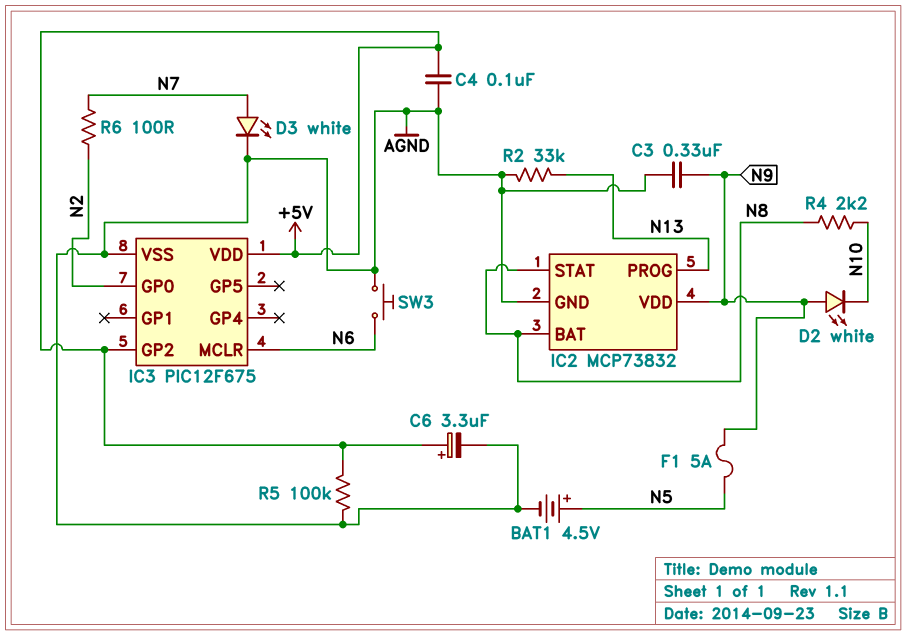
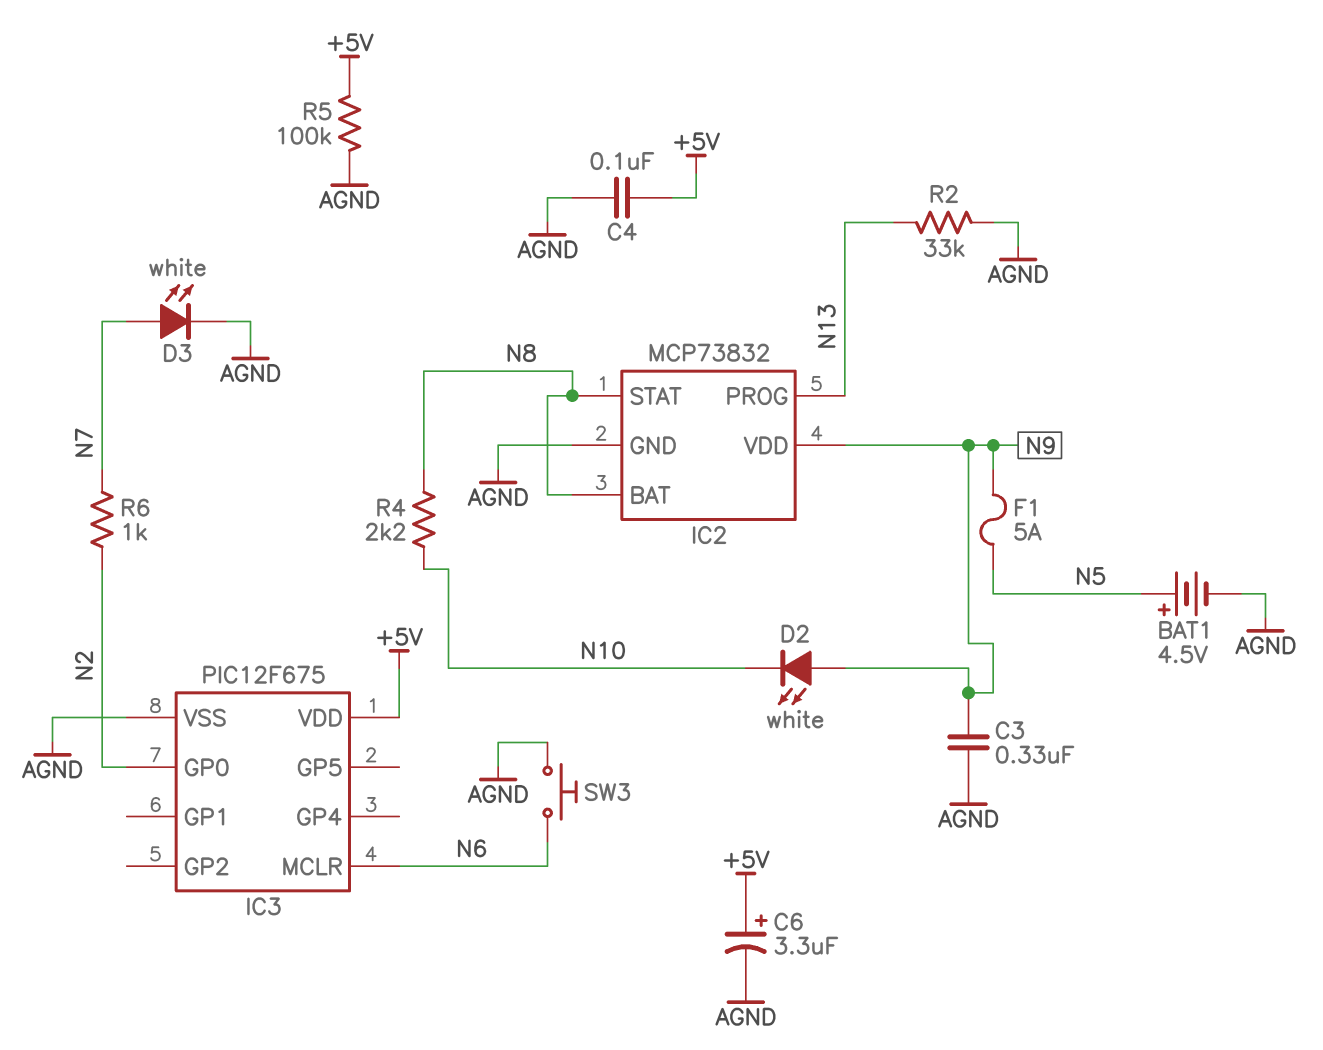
IC3 pin GP2: +5V -> none
R6: 100 (N2, N7) -> 1k (N2, N7)

